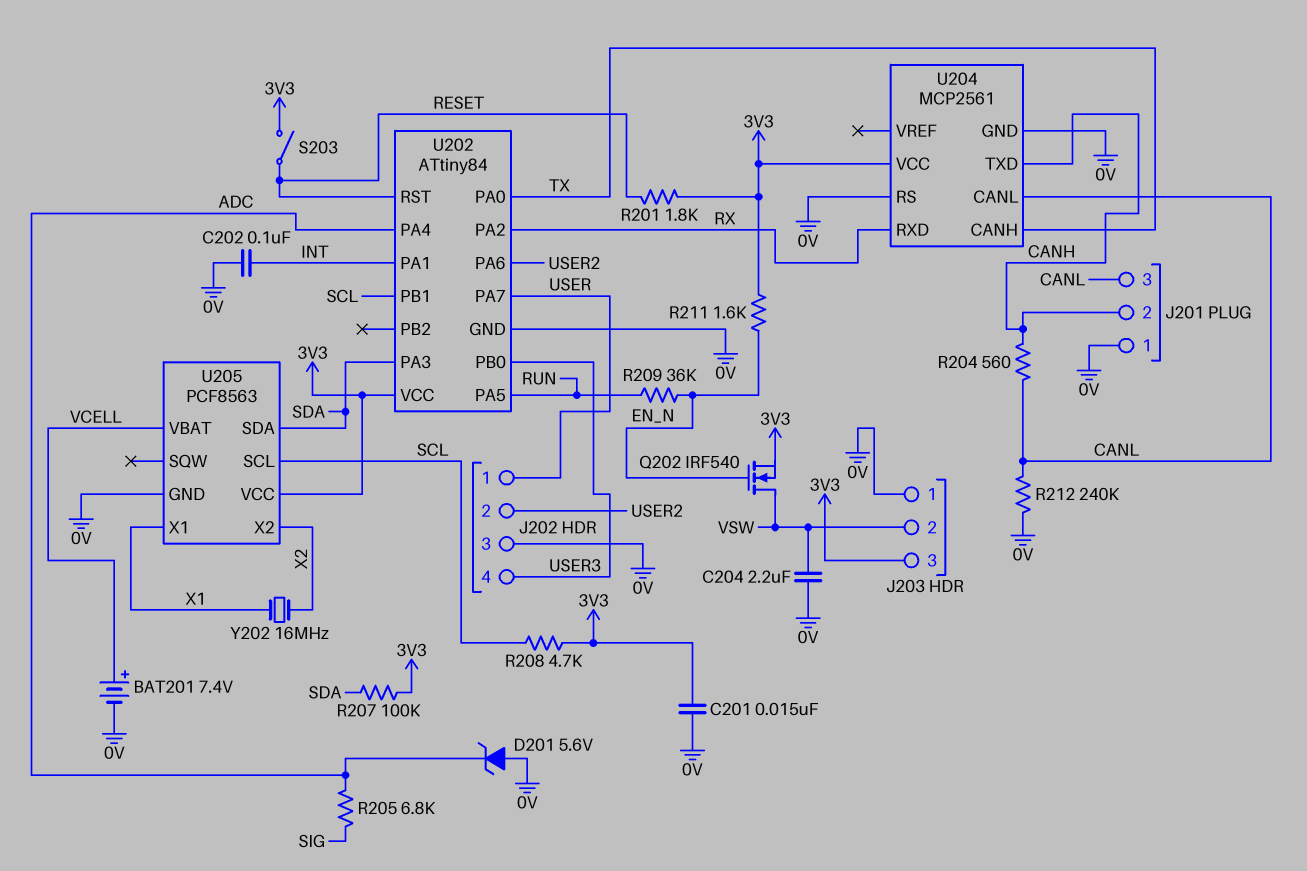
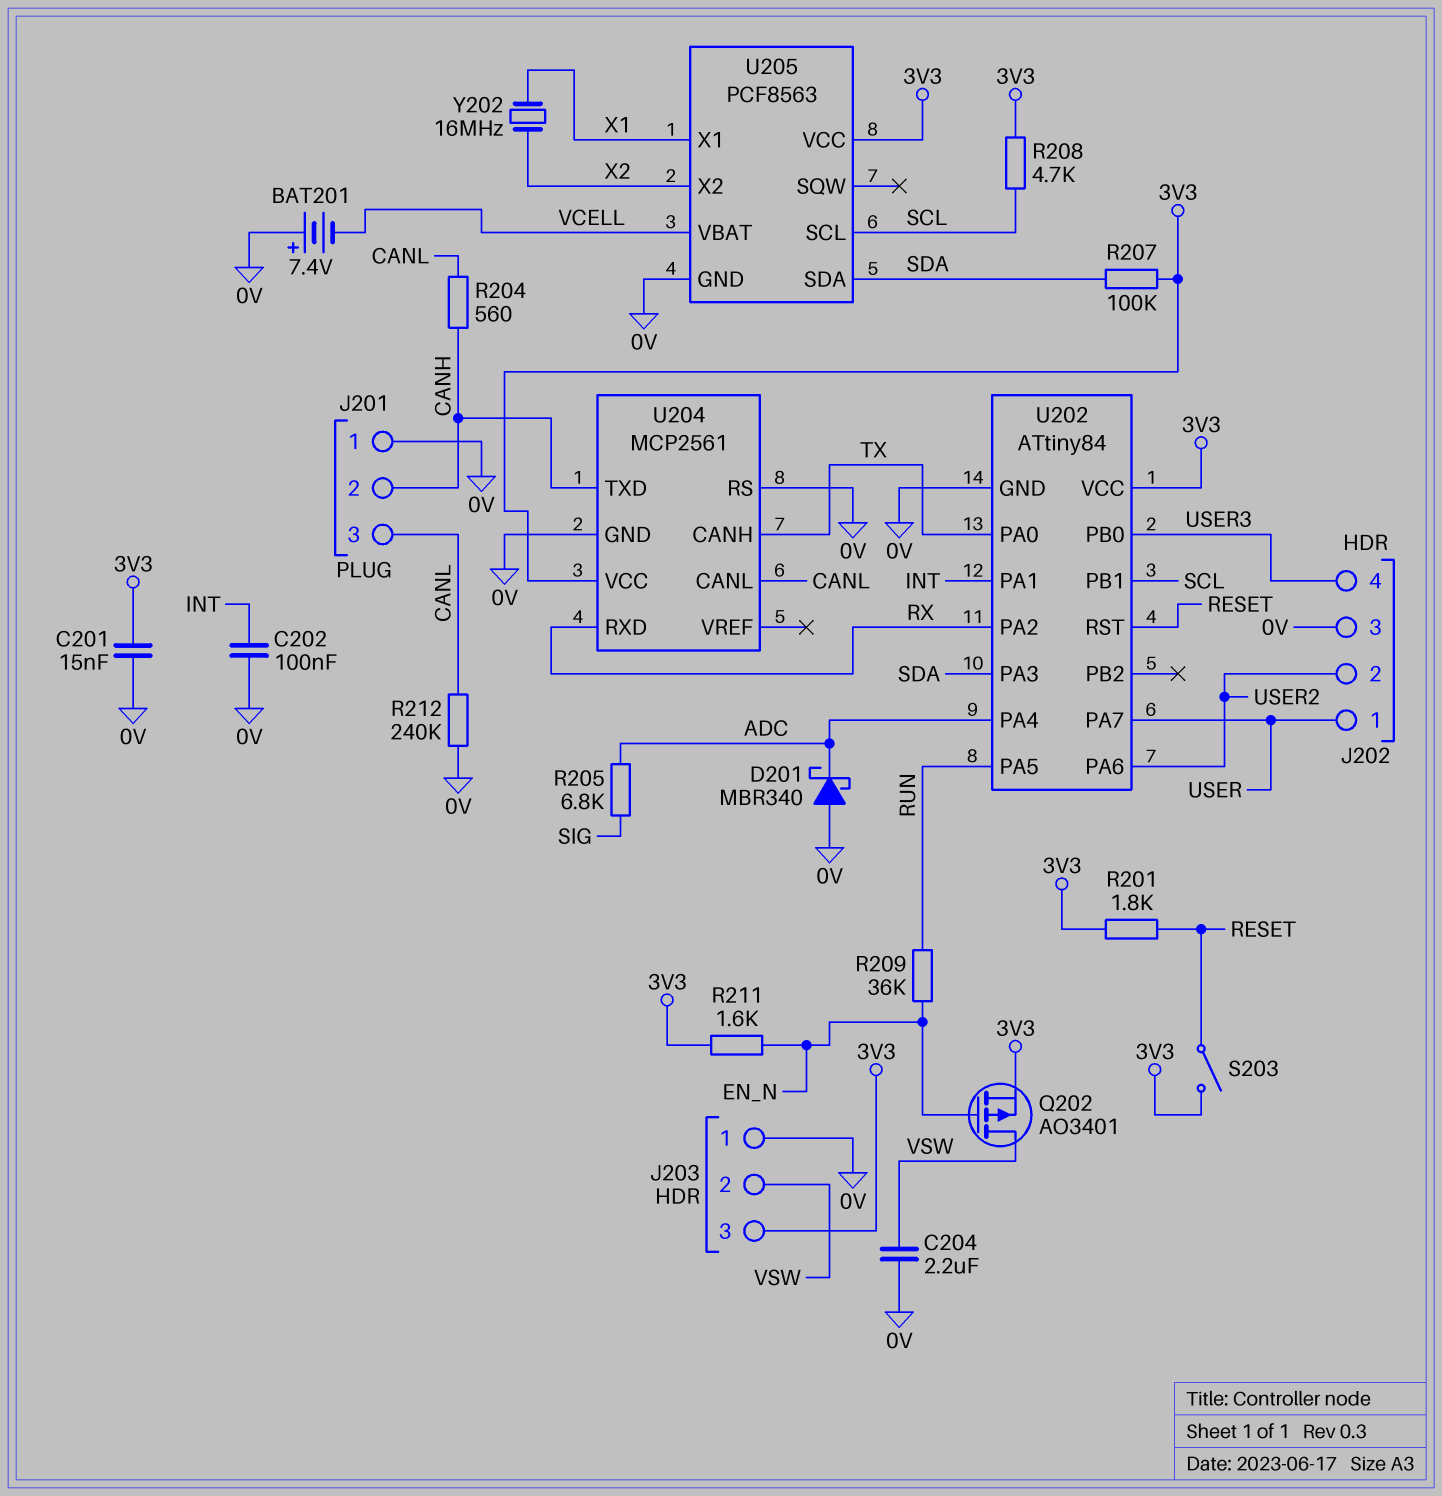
BAT201: 7.4V (plus VCELL, minus 0V) -> 7.4V (plus 0V, minus VCELL)
D201: zener 5.6V (A 0V, K ADC) -> schottky MBR340 (A 0V, K ADC)
Q202: NMOS IRF540 (G EN_N, D VSW, S 3V3) -> PMOS AO3401 (G EN_N, D VSW, S 3V3)

